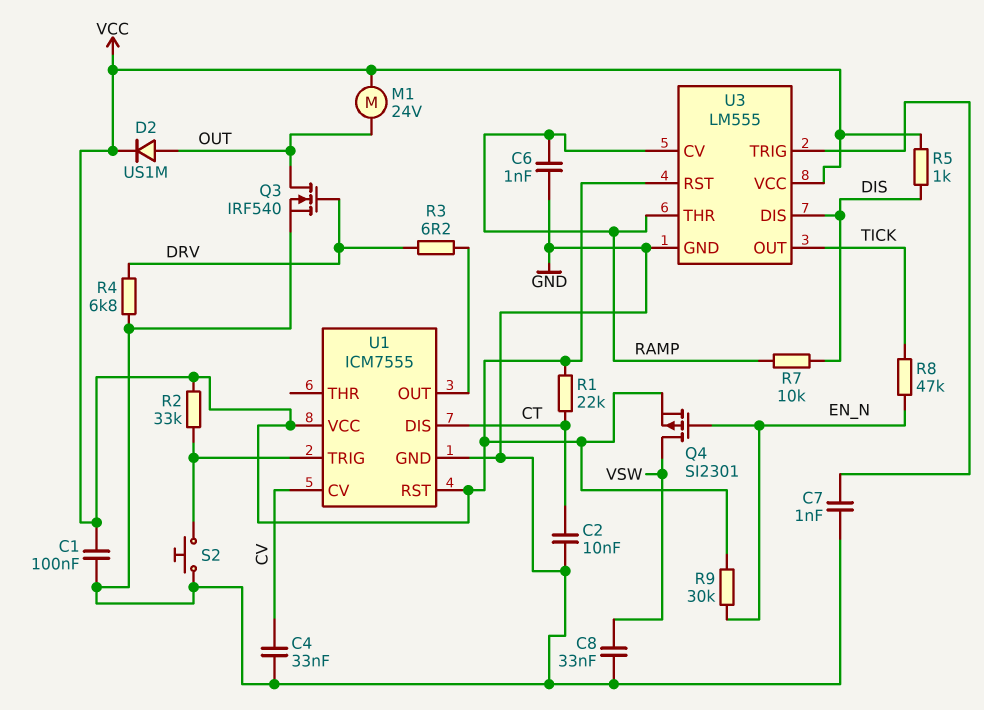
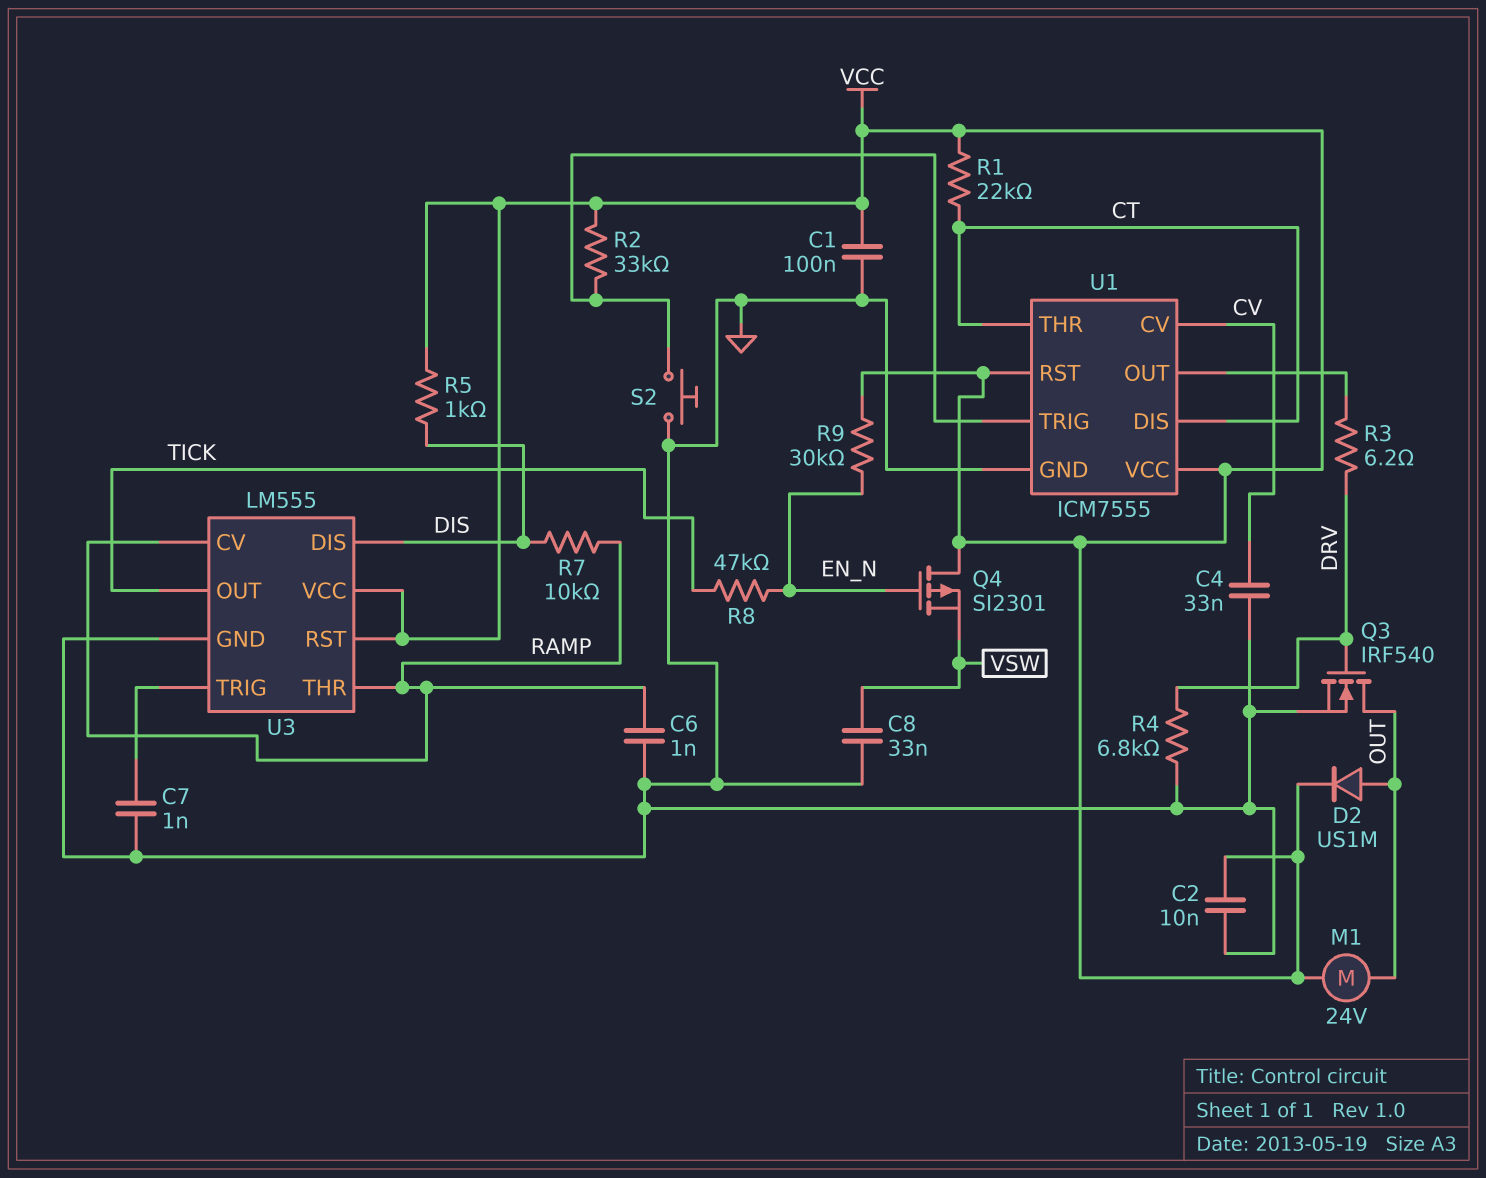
C2: 10nF (CT, GND) -> 10nF (GND, VCC)
Q4: PMOS SI2301 (G EN_N, D VSW, S VCC) -> PMOS SI2301 (G EN_N, D VCC, S VSW)
U1 pin THR: none -> CT

